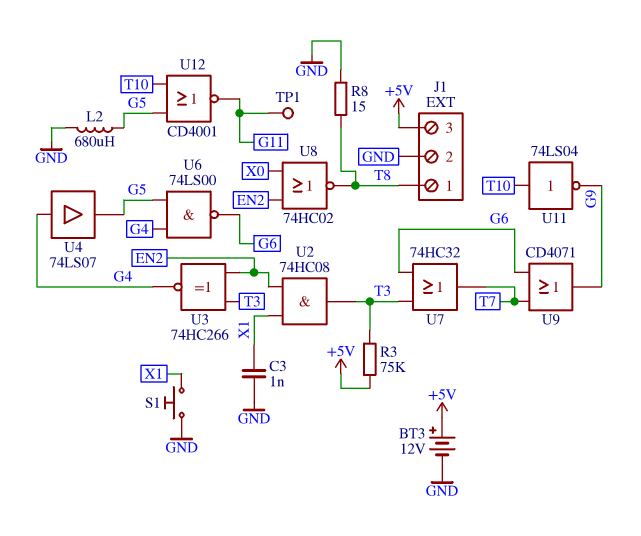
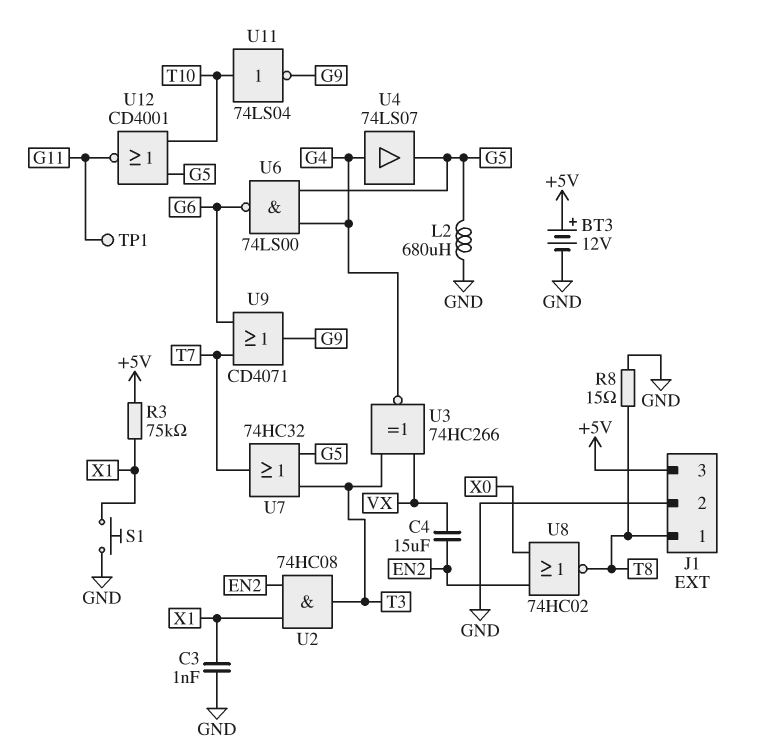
C4: none -> 15uF (EN2, VX)
R3: 75k (+5V, T3) -> 75k (+5V, X1)
U3: XNOR 74HC266 (in EN2, in T3, out G4) -> XNOR 74HC266 (in T3, in VX, out G4)
U7: OR 74HC32 (in G6, in T3, out T7) -> OR 74HC32 (in G5, in T3, out T7)

